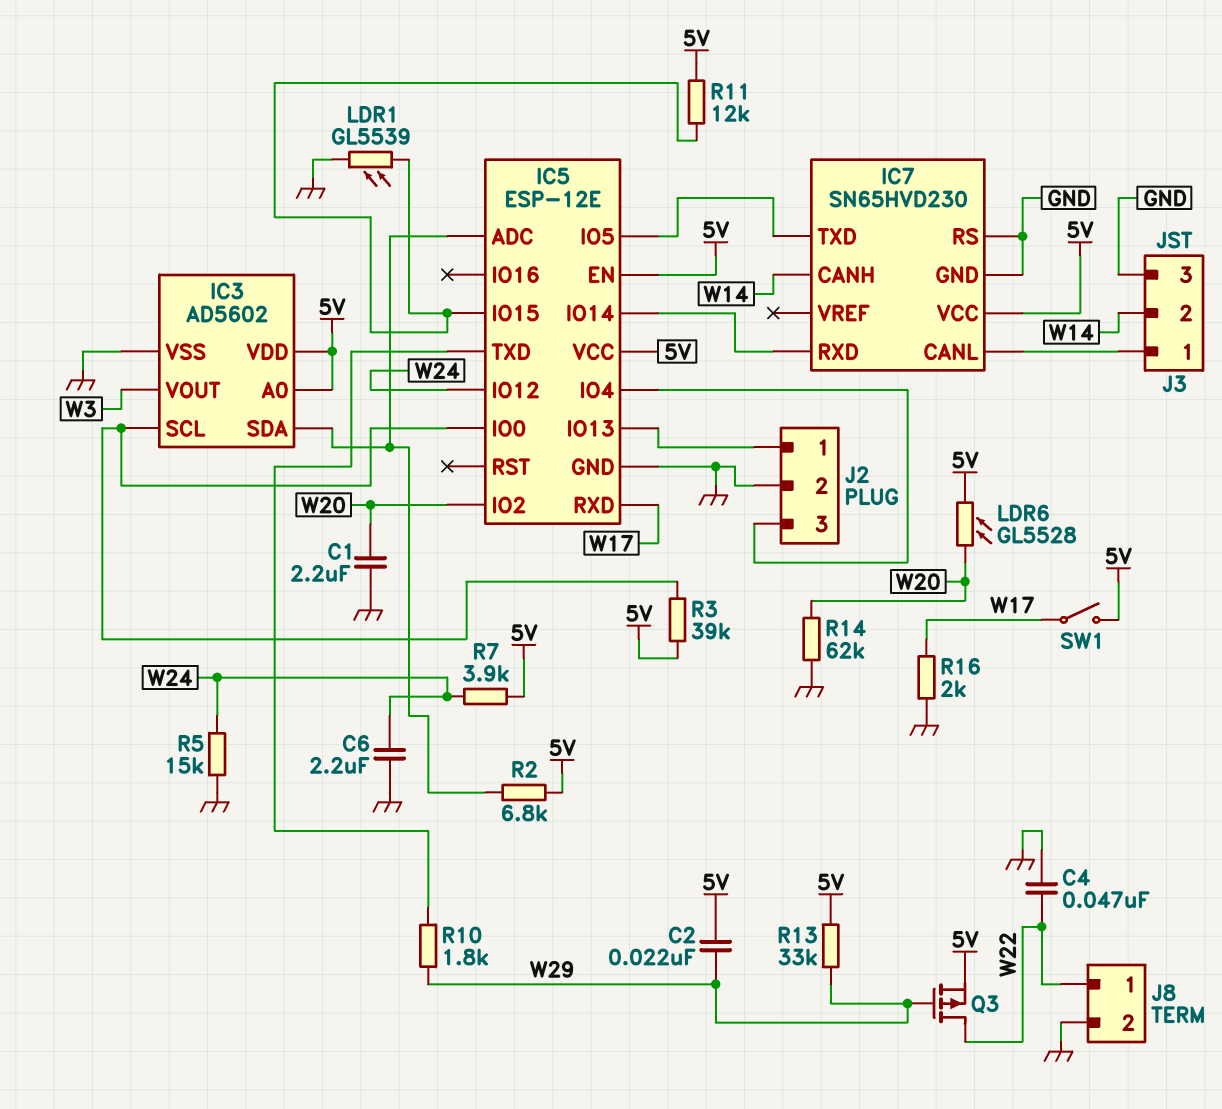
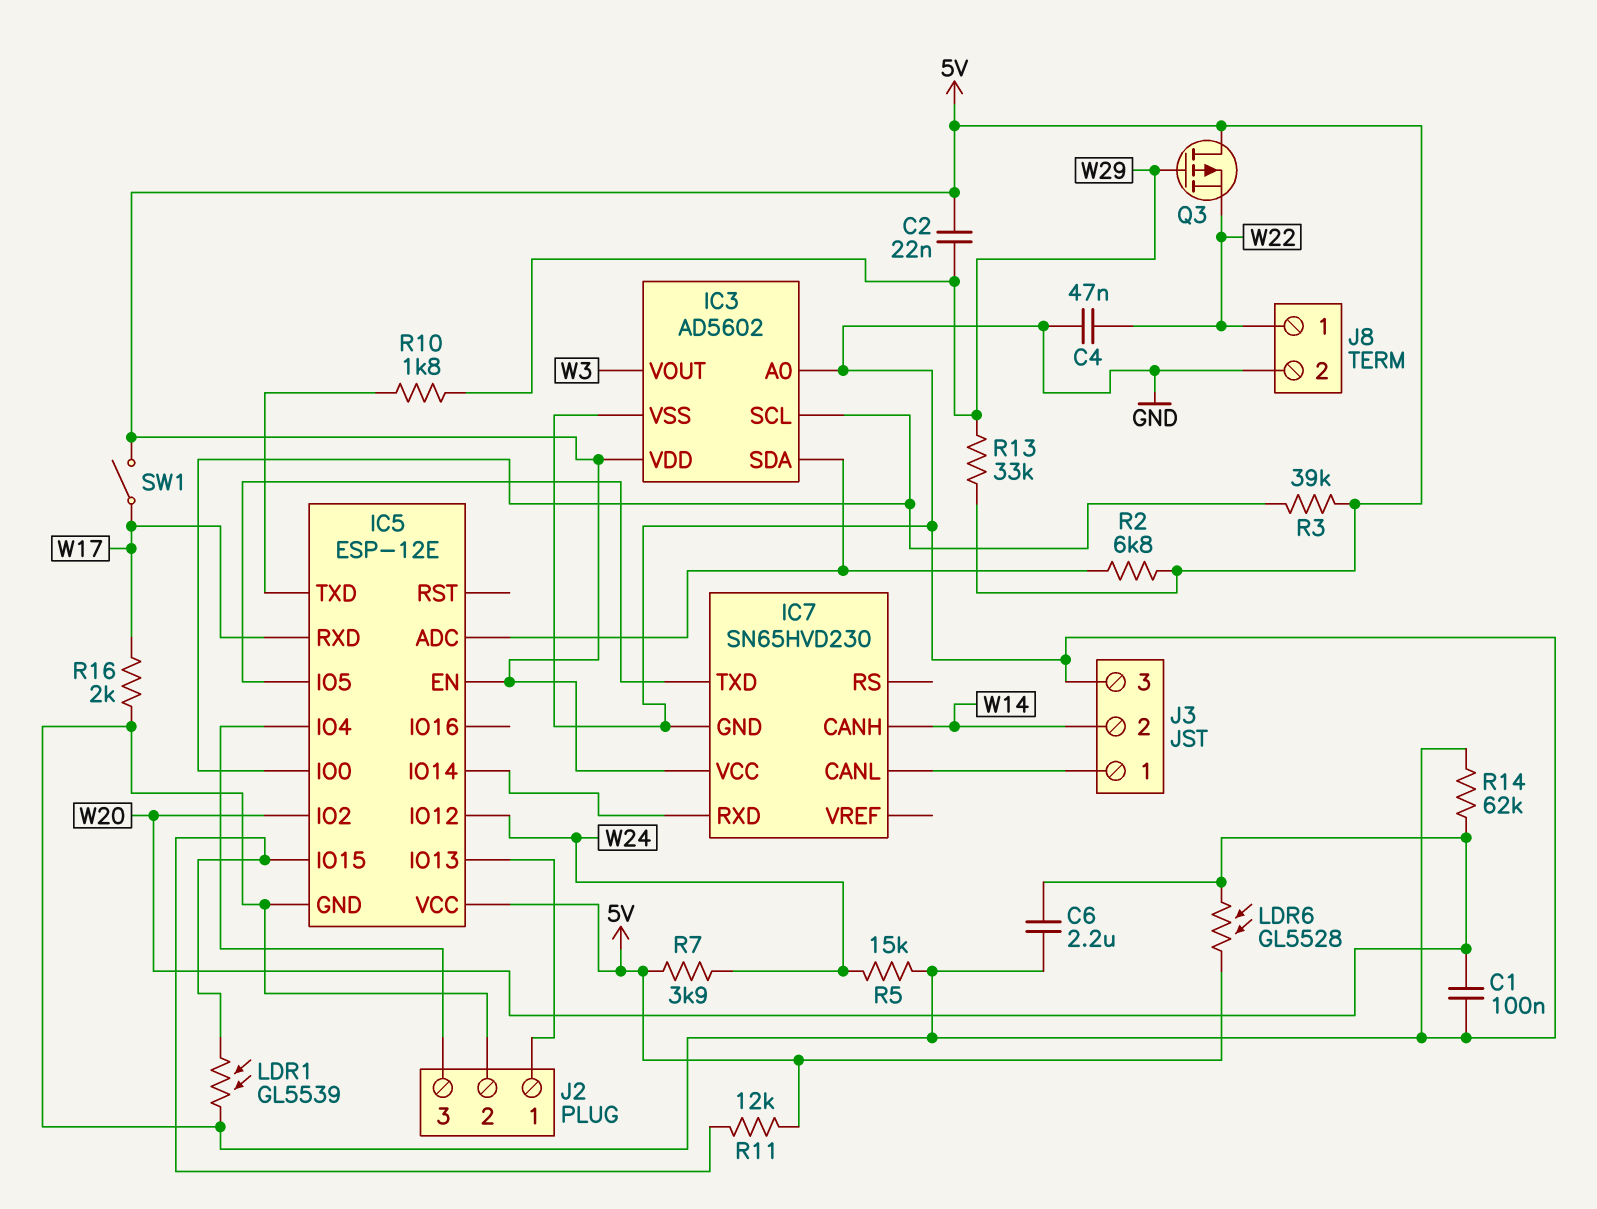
C1: 2.2uF (GND, W20) -> 100nF (GND, W20)
C6: 2.2uF (GND, W24) -> 2.2uF (GND, W20)
IC3 pin A0: 5V -> GND
IC7 pin RS: GND -> none
Q3: PMOS (G W29, D W22, S 5V) -> PMOS (G W29, D 5V, S W22)

